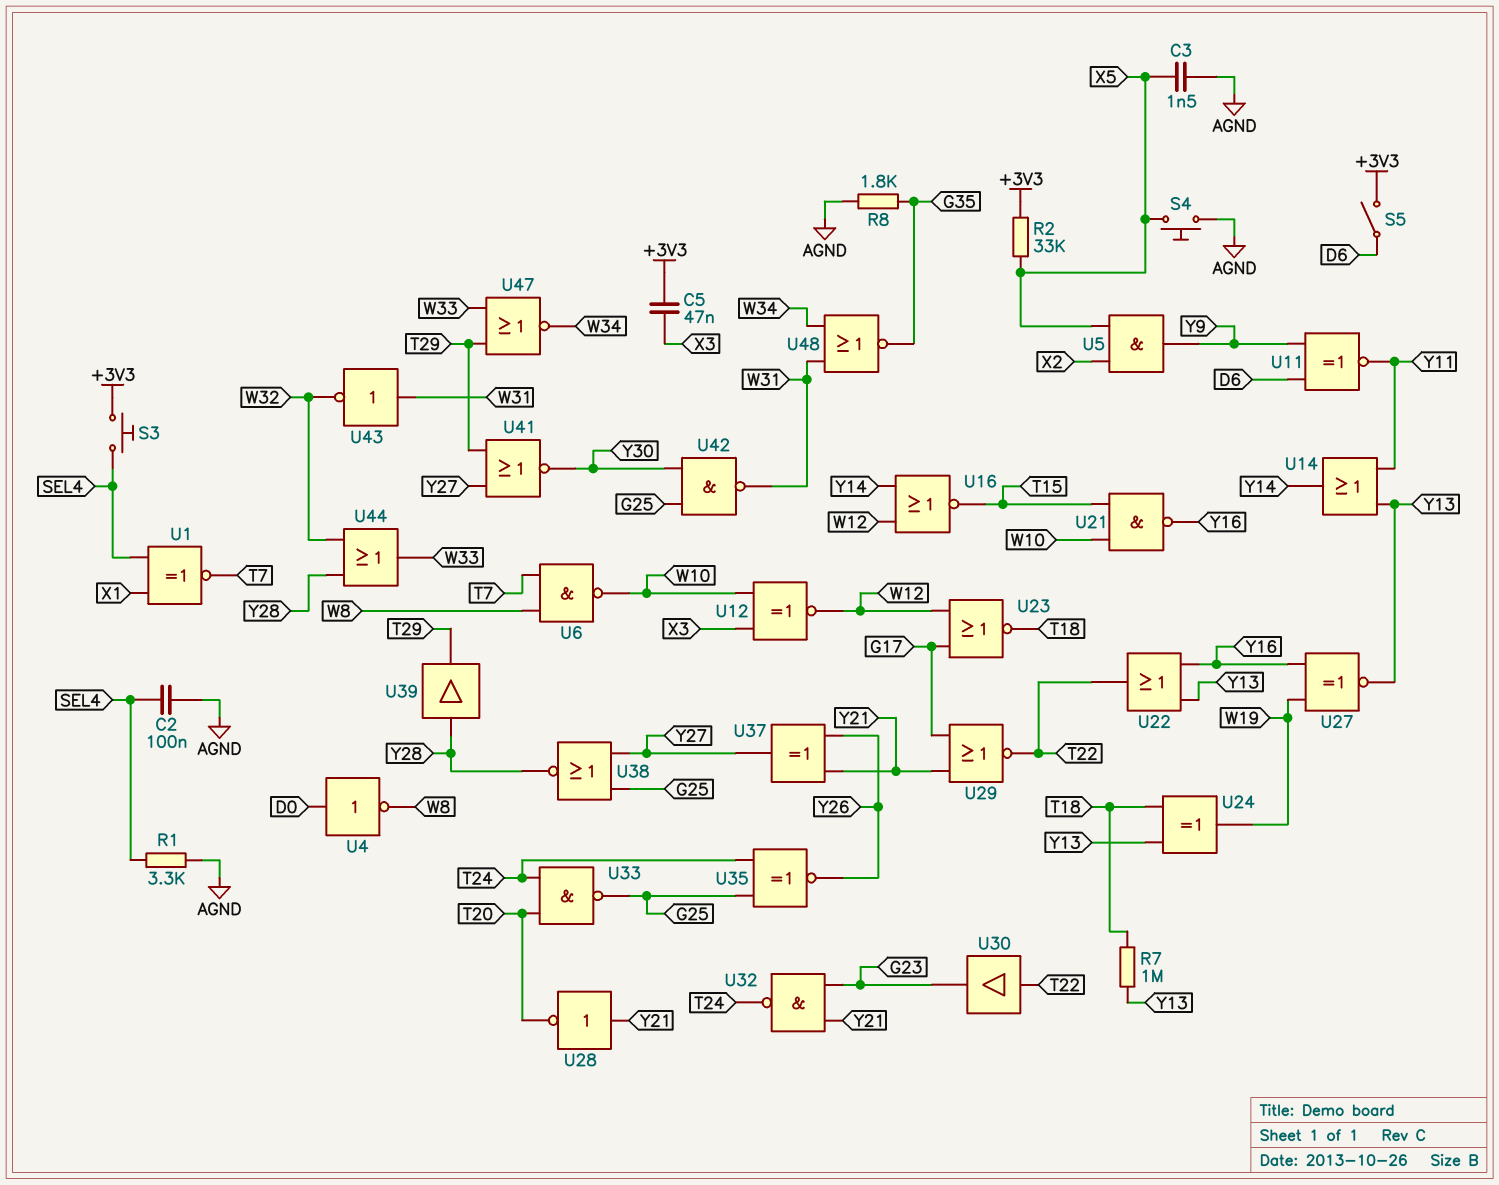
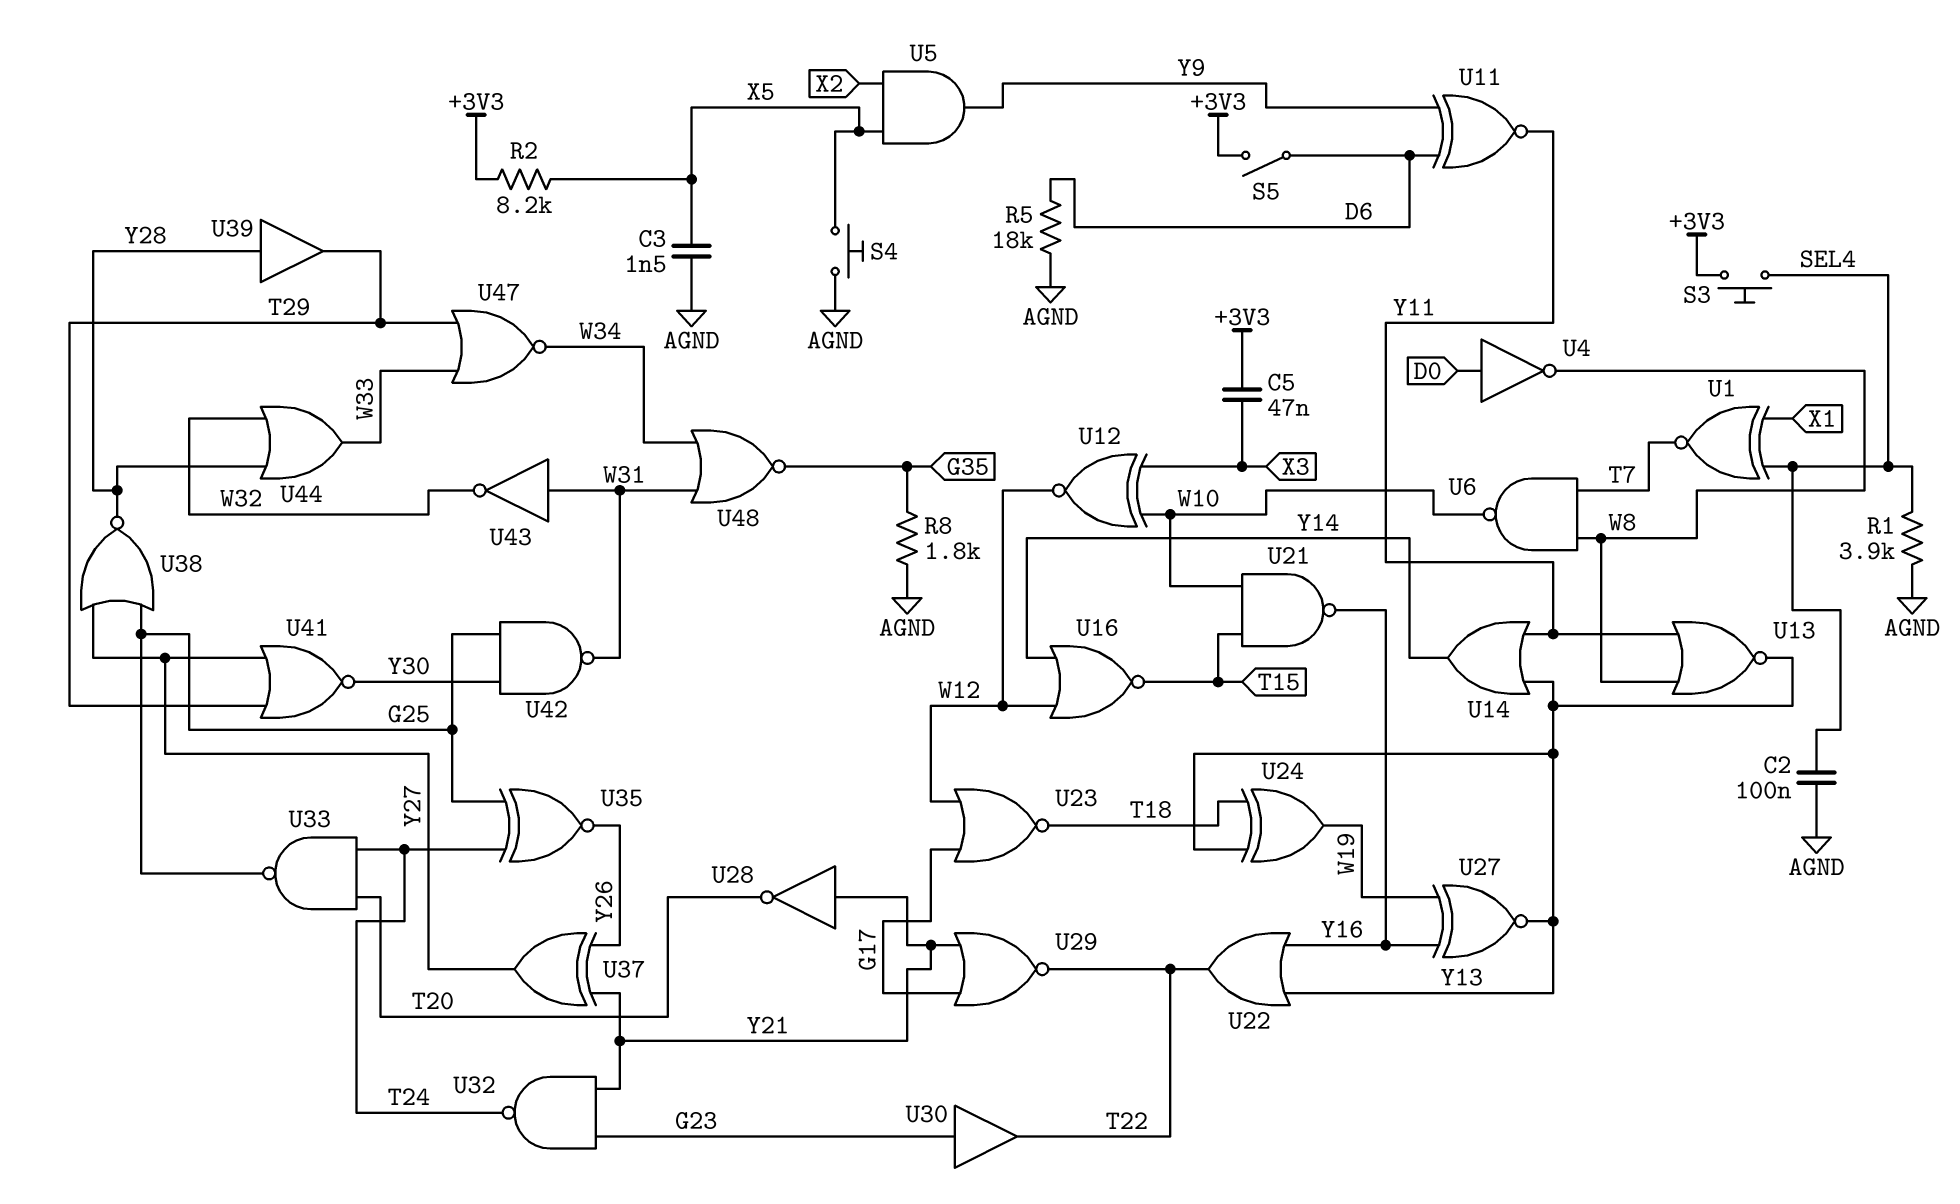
R1: 3.3k (AGND, SEL4) -> 3.9k (AGND, SEL4)
R2: 33k (+3V3, X5) -> 8.2k (+3V3, X5)
R5: none -> 18k (AGND, D6)
R7: 1M (T18, Y13) -> none
U13: none -> NOR (in W8, in Y11, out Y13)
U30: buffer (in T22, out G23) -> buffer (in G23, out T22)

